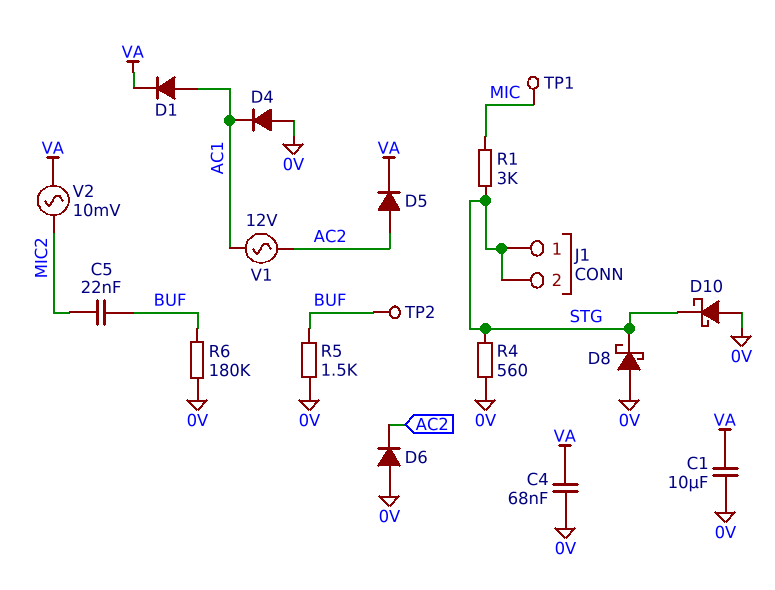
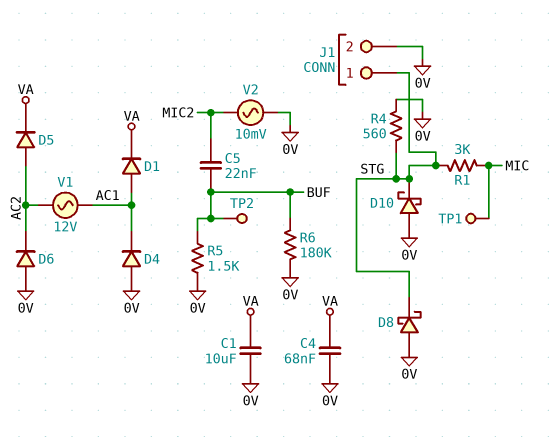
J1 pin 2: STG -> 0V
V2: AC 10mV (MIC2, VA) -> AC 10mV (0V, MIC2)

